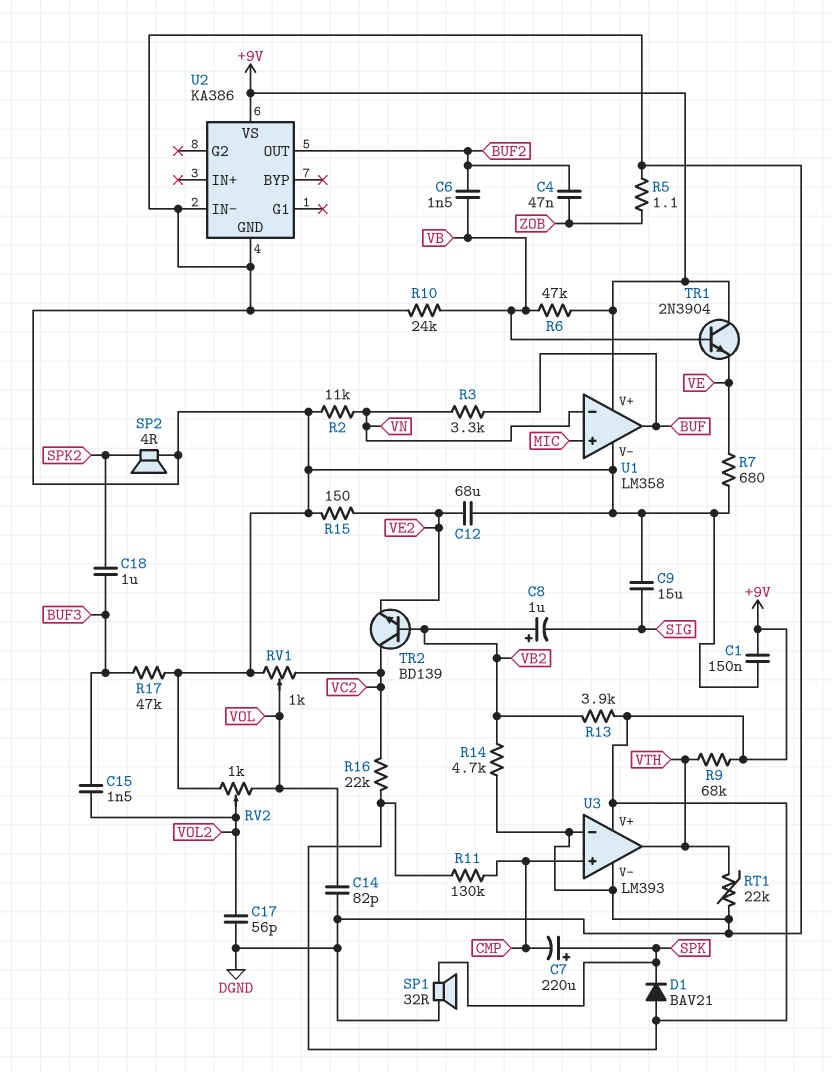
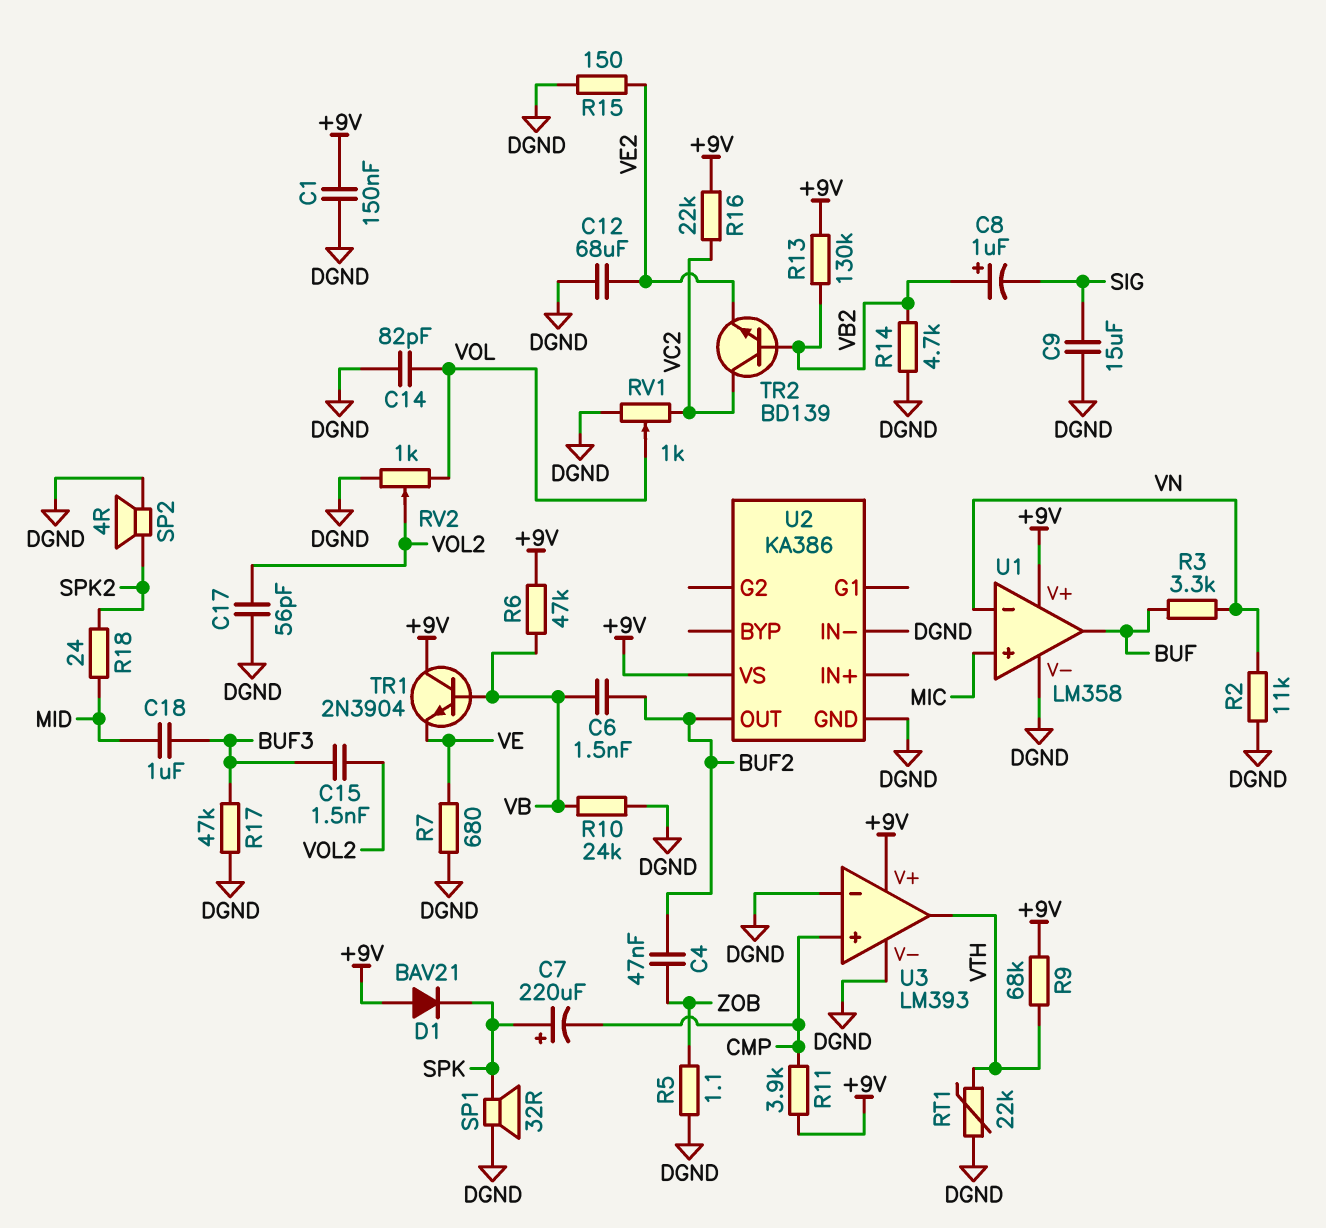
C18: 1uF (BUF3, SPK2) -> 1uF (BUF3, MID)
R11: 130k (+9V, CMP) -> 3.9k (+9V, CMP)
R13: 3.9k (+9V, VB2) -> 130k (+9V, VB2)
R18: none -> 24 (MID, SPK2)

